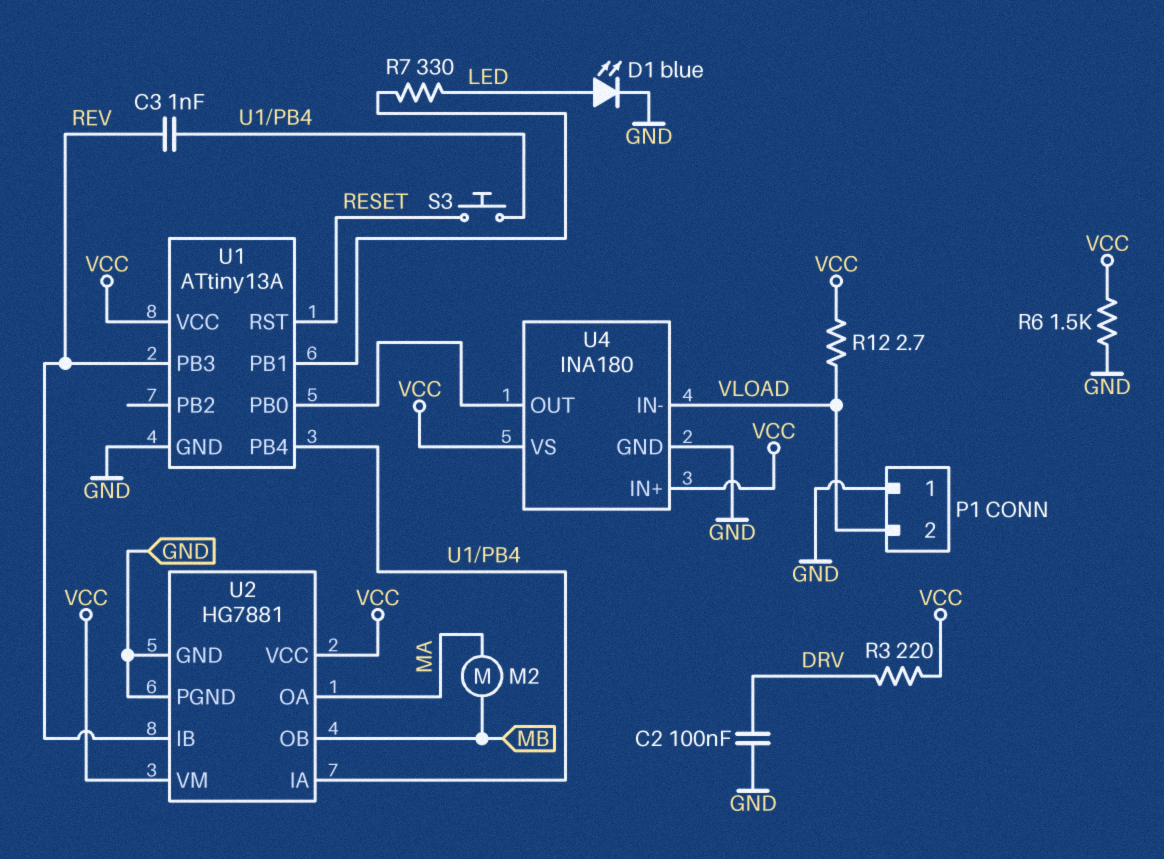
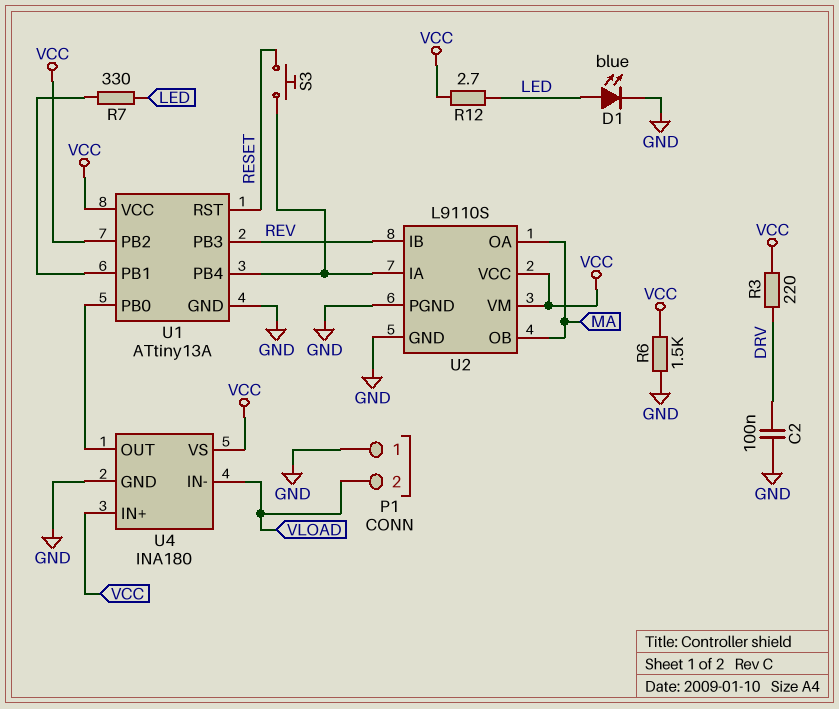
C3: 1nF (REV, U1/PB4) -> none
M2: motor (MA, MB) -> none
R12: 2.7 (VCC, VLOAD) -> 2.7 (LED, VCC)
U1 pin PB2: none -> VCC
U2: HG7881 -> L9110S
U2 pin OB: MB -> MA

